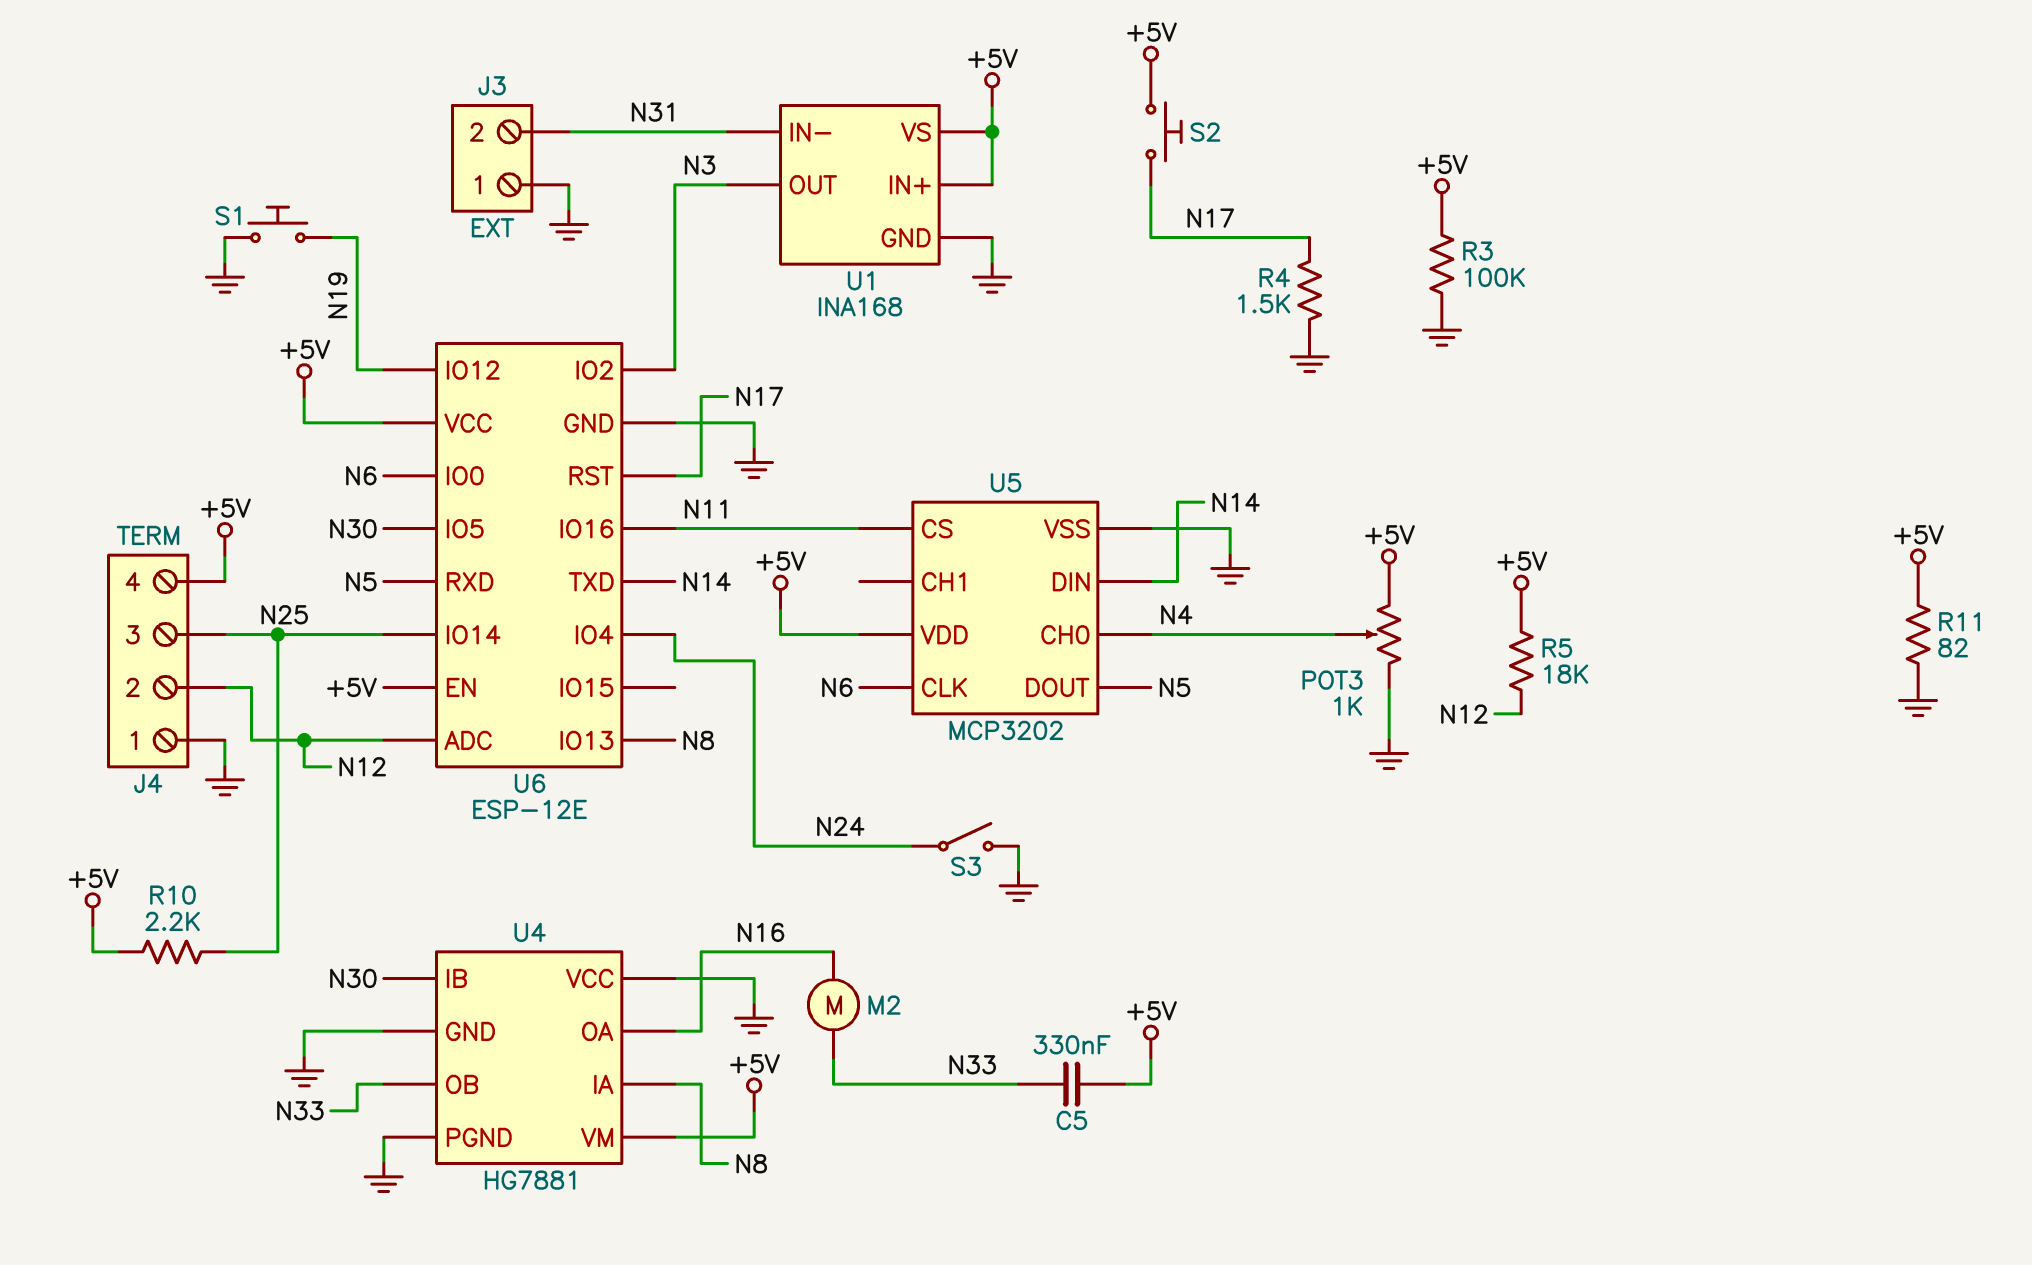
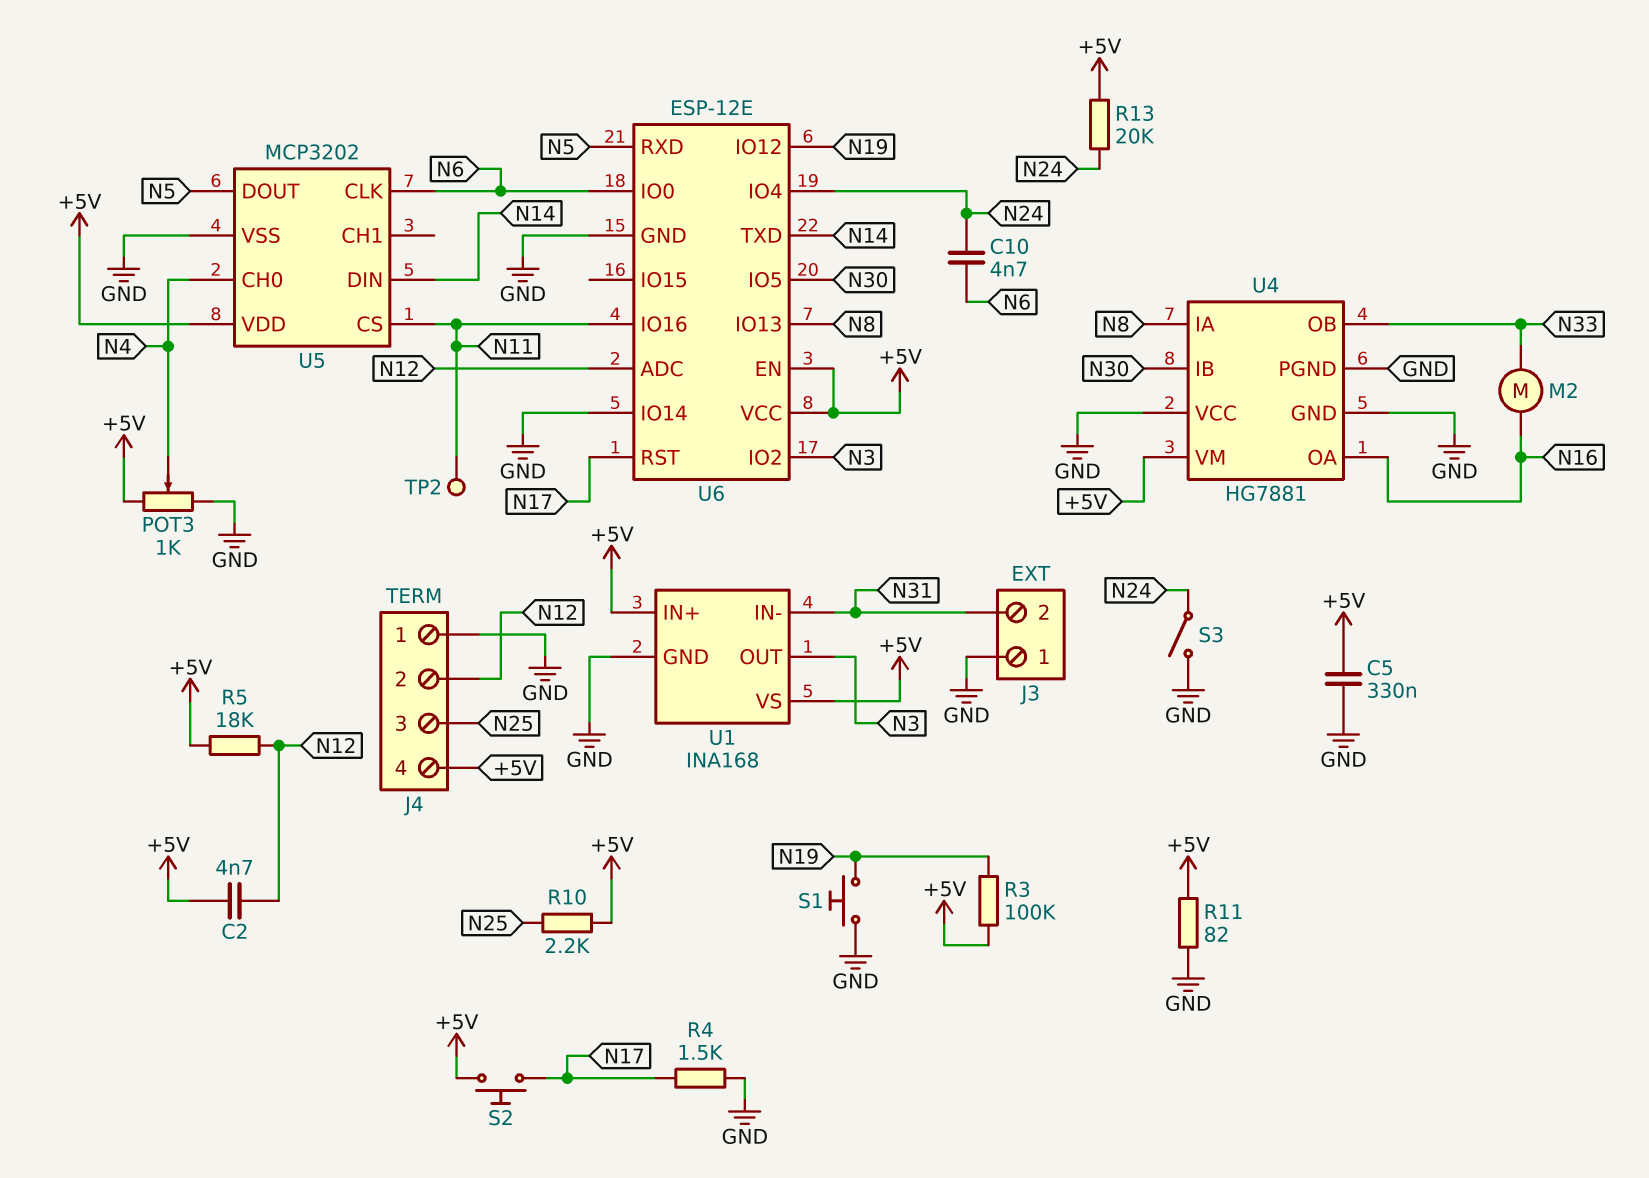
C2: none -> 4.7nF (+5V, N12)
C5: 330nF (+5V, N33) -> 330nF (+5V, GND)
C10: none -> 4.7nF (N6, N24)
R3: 100k (+5V, GND) -> 100k (+5V, N19)
R13: none -> 20k (+5V, N24)
TP2: none -> test point (N11)
U6 pin IO14: N25 -> GND

